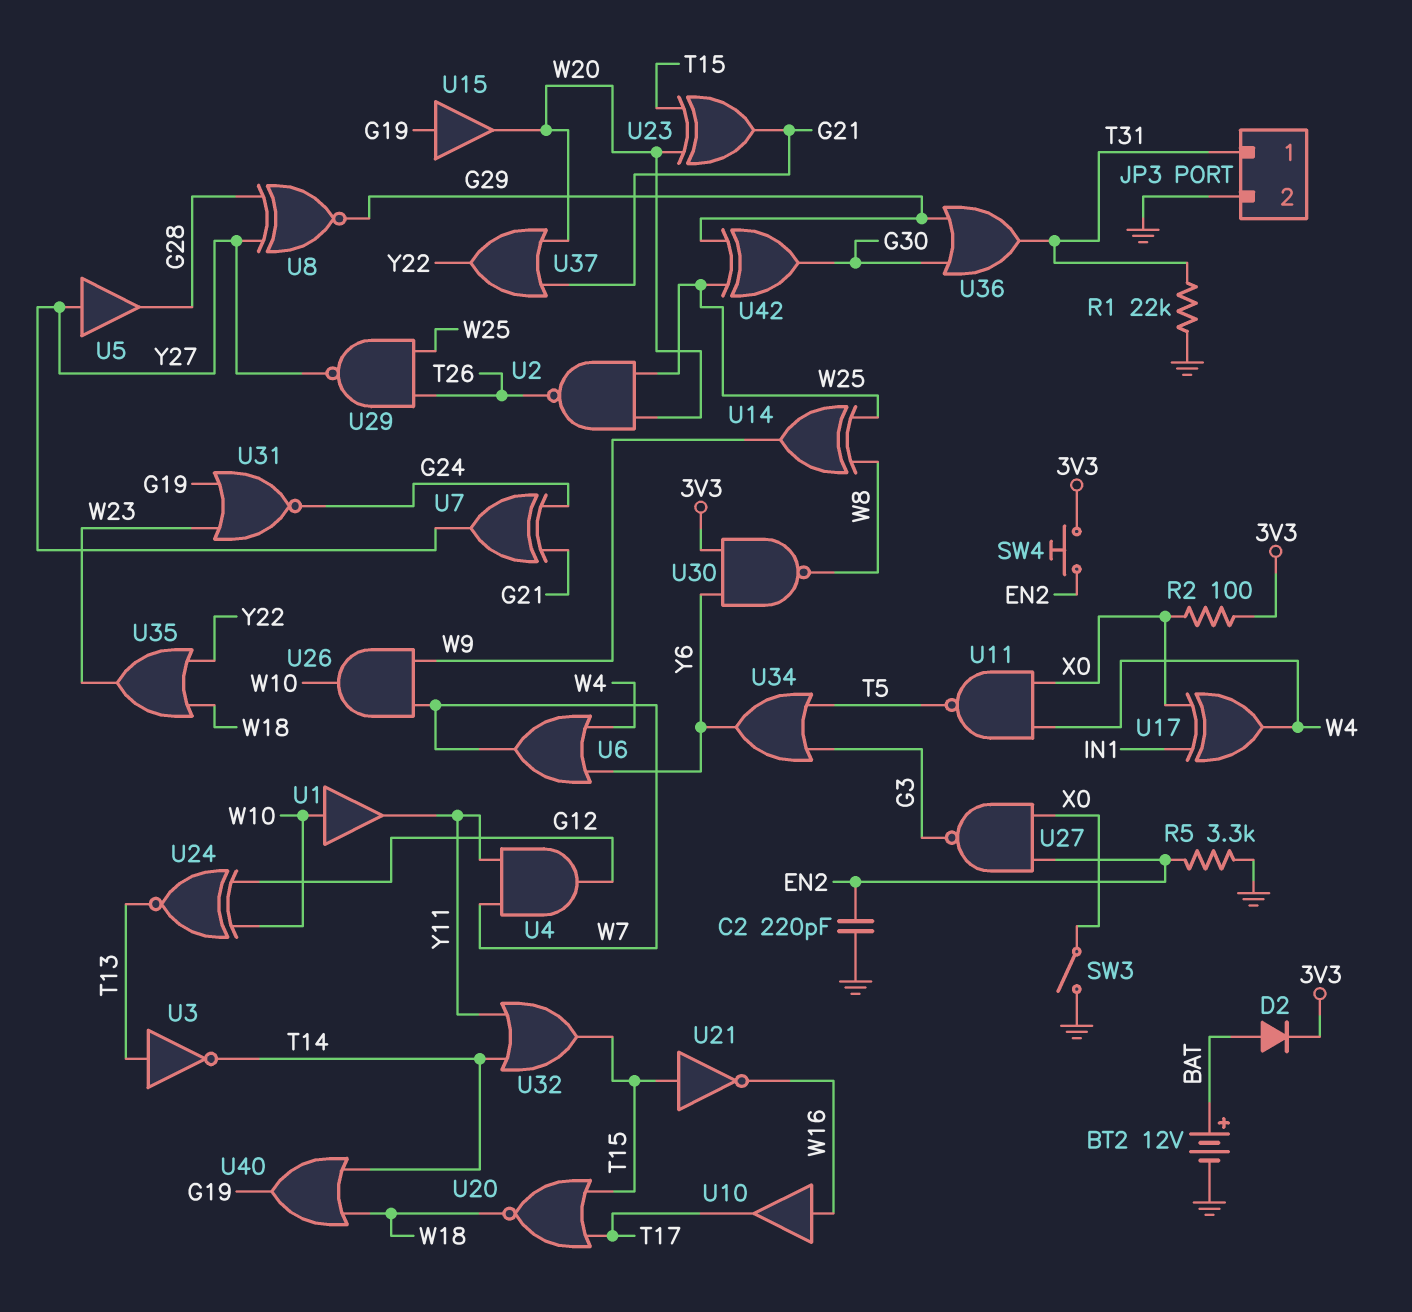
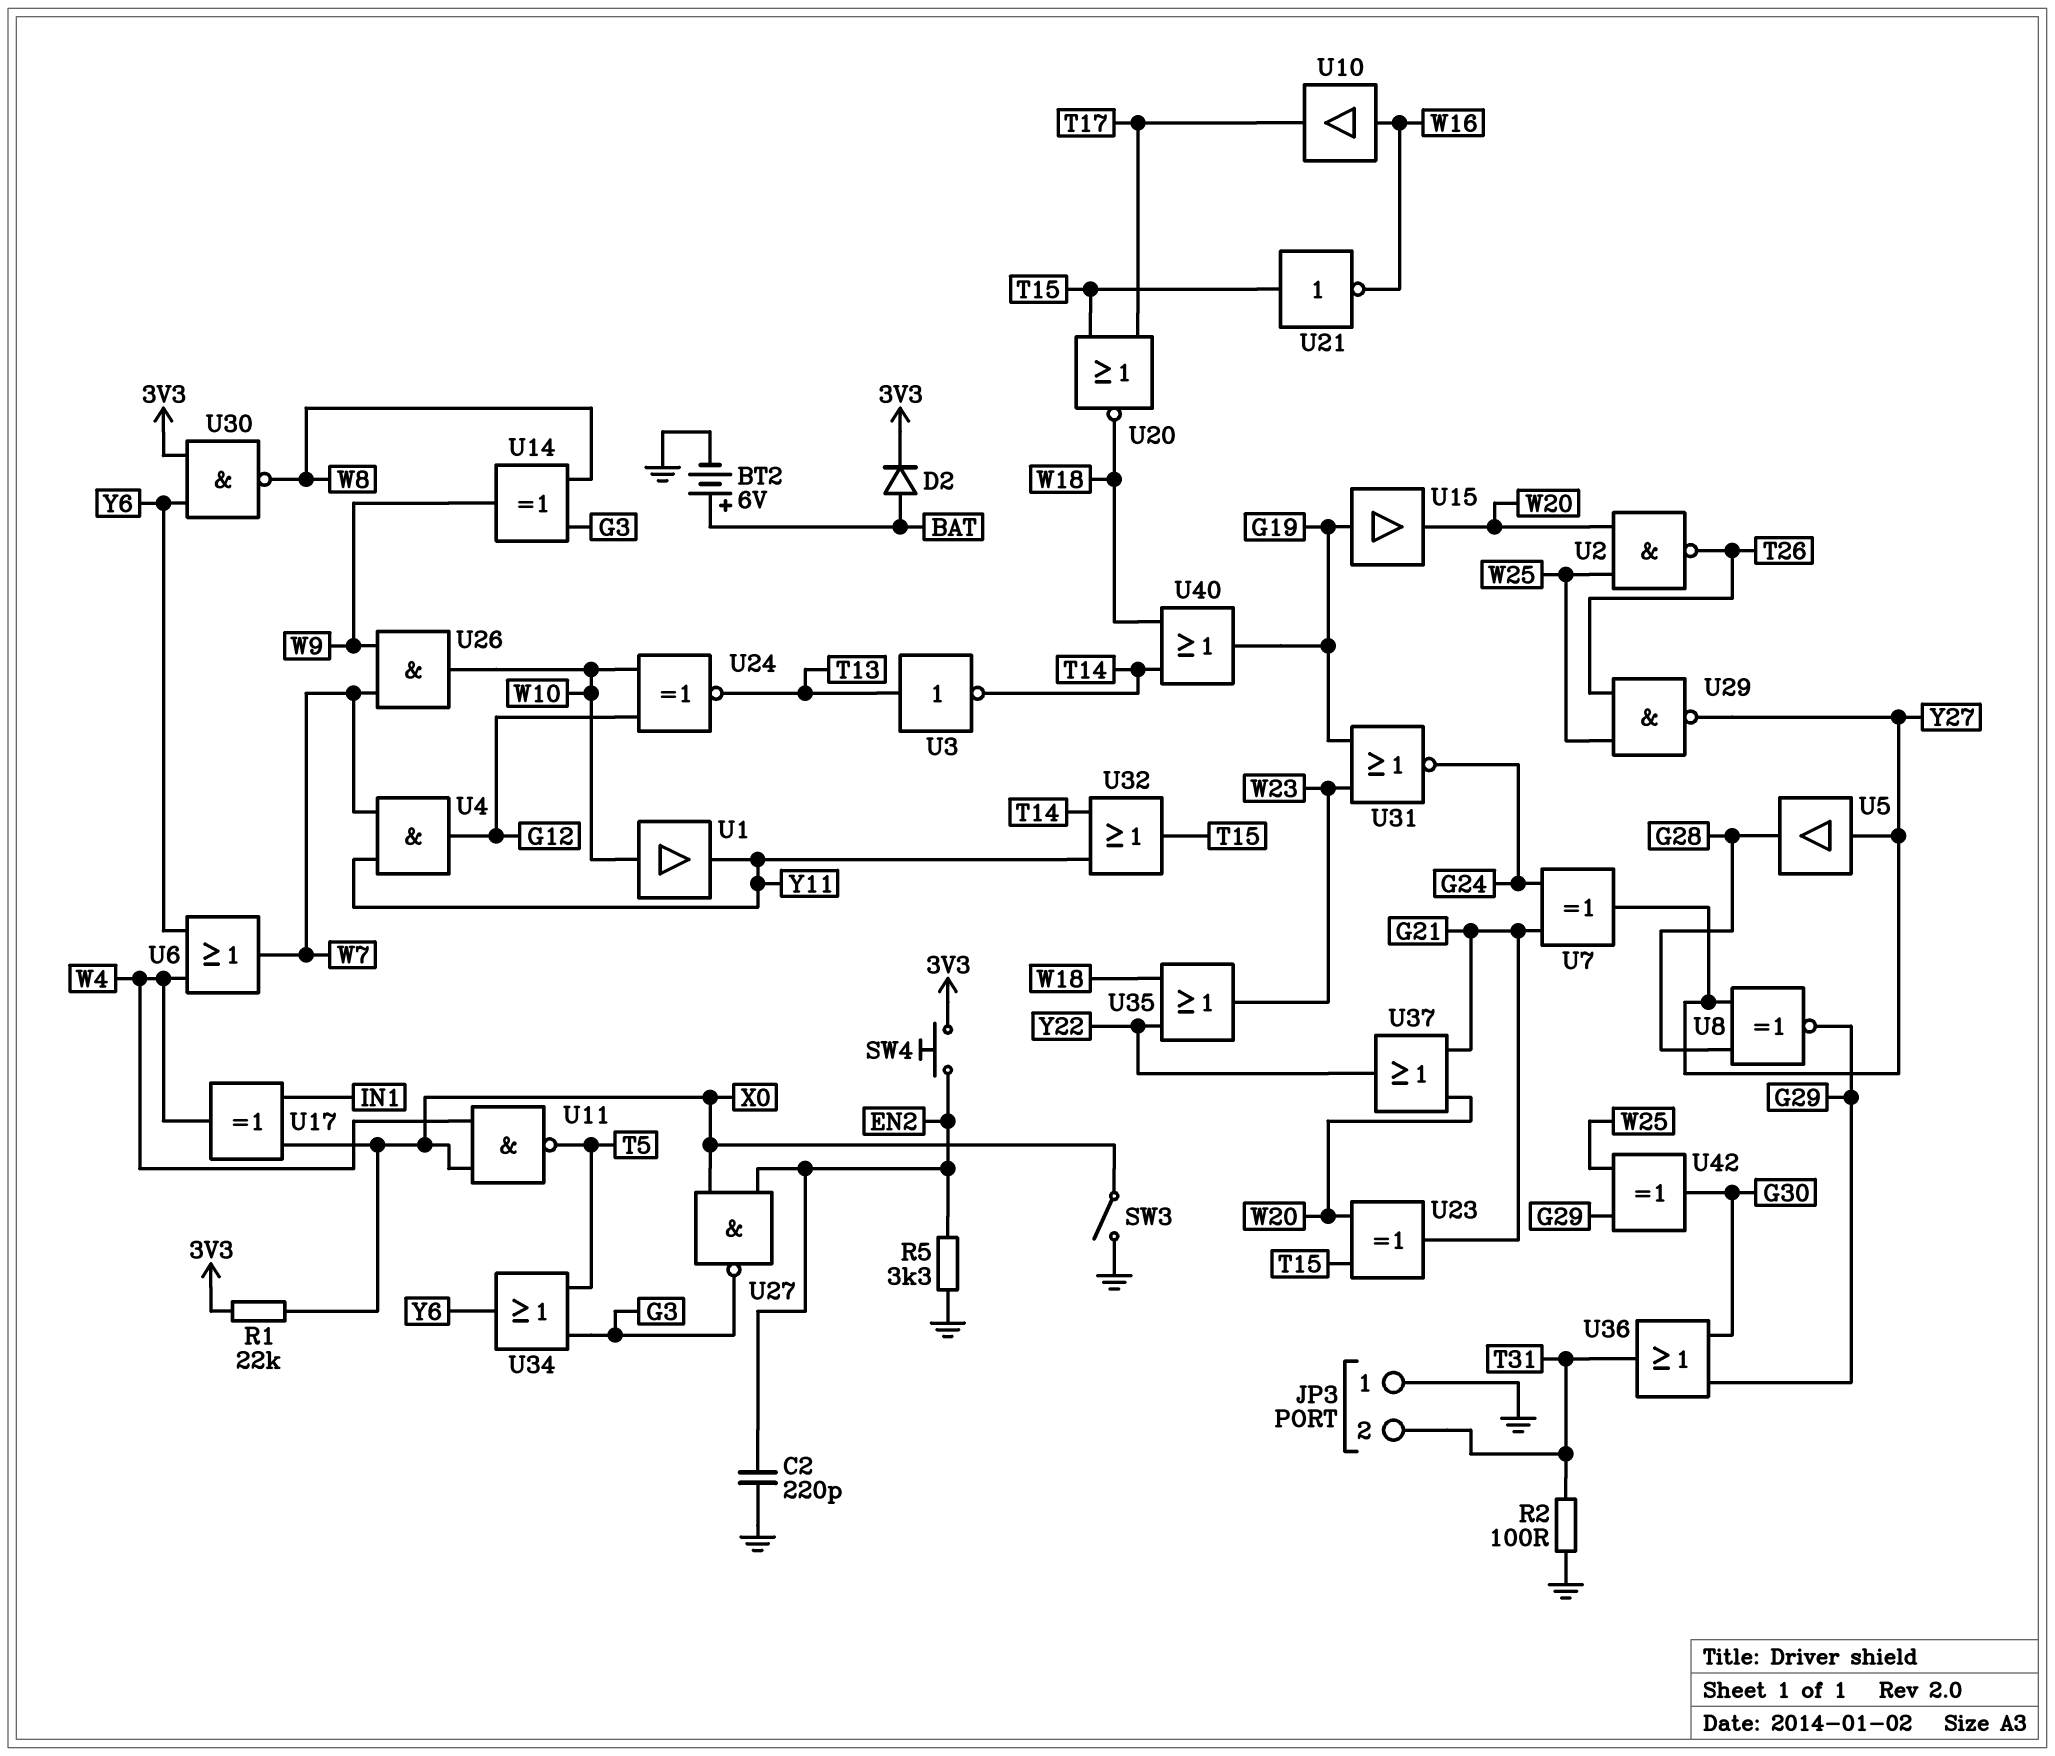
BT2: 12V (plus BAT, minus GND) -> 6V (plus BAT, minus GND)
JP3 pin 1: T31 -> GND
JP3 pin 2: GND -> T31
R1: 22k (GND, T31) -> 22k (3V3, X0)
R2: 100 (3V3, X0) -> 100 (GND, T31)
U14: XOR (in W8, in W25, out W9) -> XOR (in G3, in W8, out W9)

